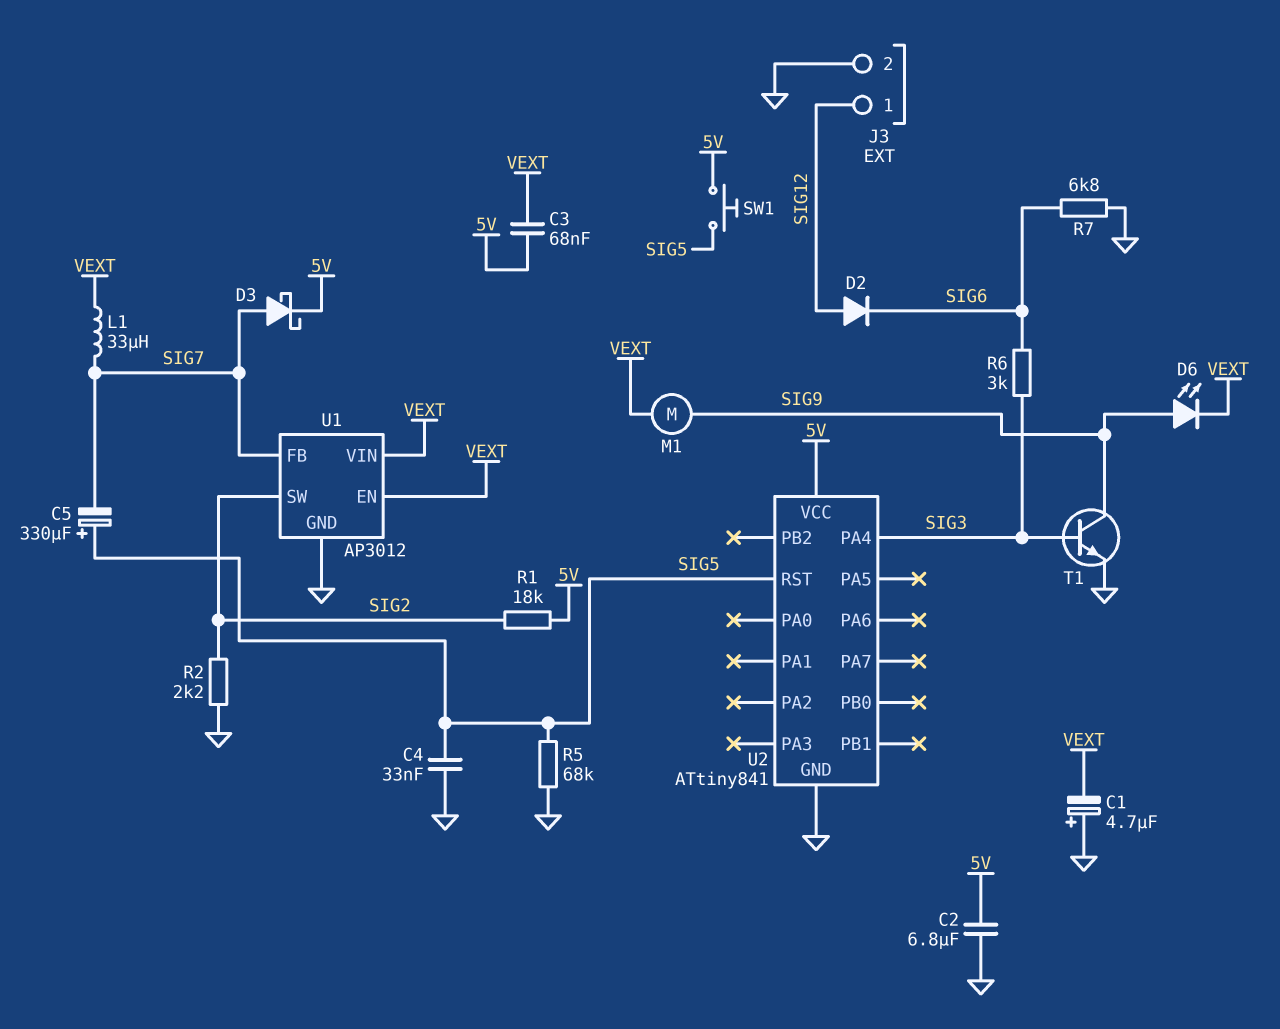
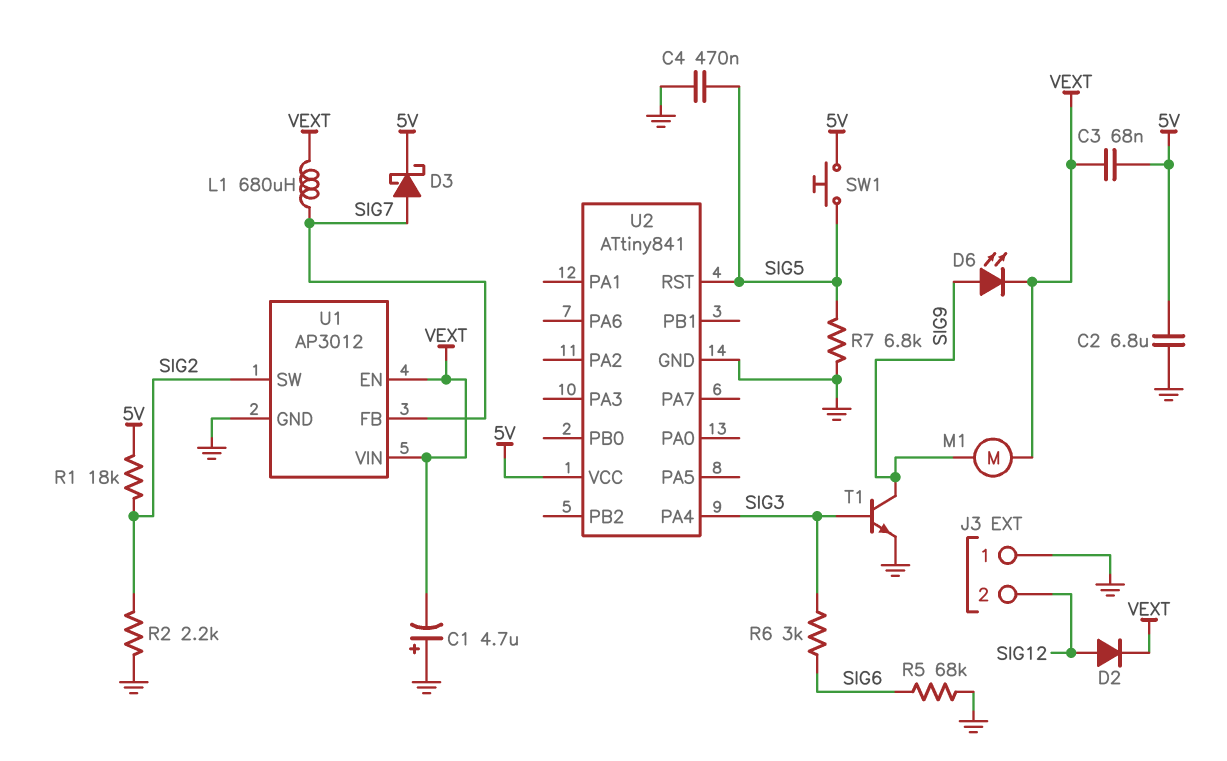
C4: 33nF (GND, SIG5) -> 470nF (GND, SIG5)
C5: 330uF (plus SIG5, minus SIG7) -> none
D2: diode (A SIG12, K SIG6) -> diode (A SIG12, K VEXT)
J3 pin 1: SIG12 -> GND
J3 pin 2: GND -> SIG12
L1: 33uH (SIG7, VEXT) -> 680uH (SIG7, VEXT)
R5: 68k (GND, SIG5) -> 68k (GND, SIG6)
R7: 6.8k (GND, SIG6) -> 6.8k (GND, SIG5)

